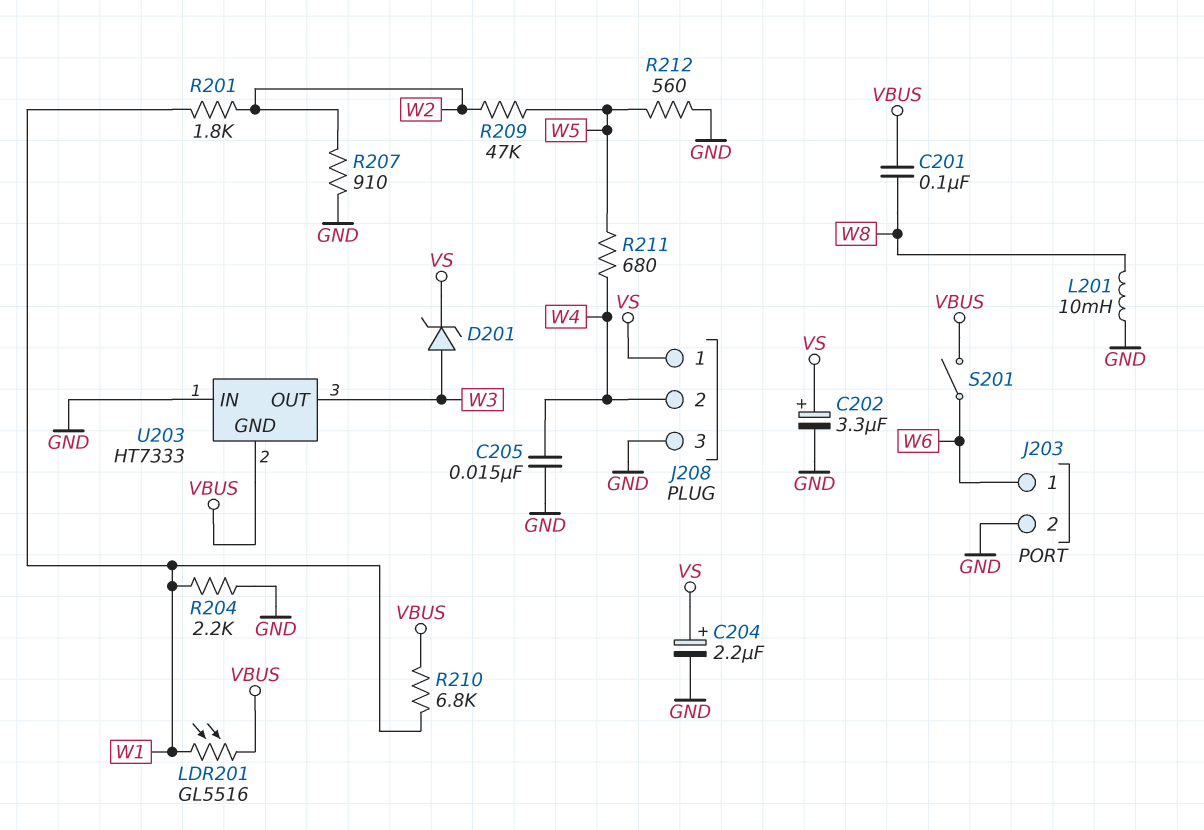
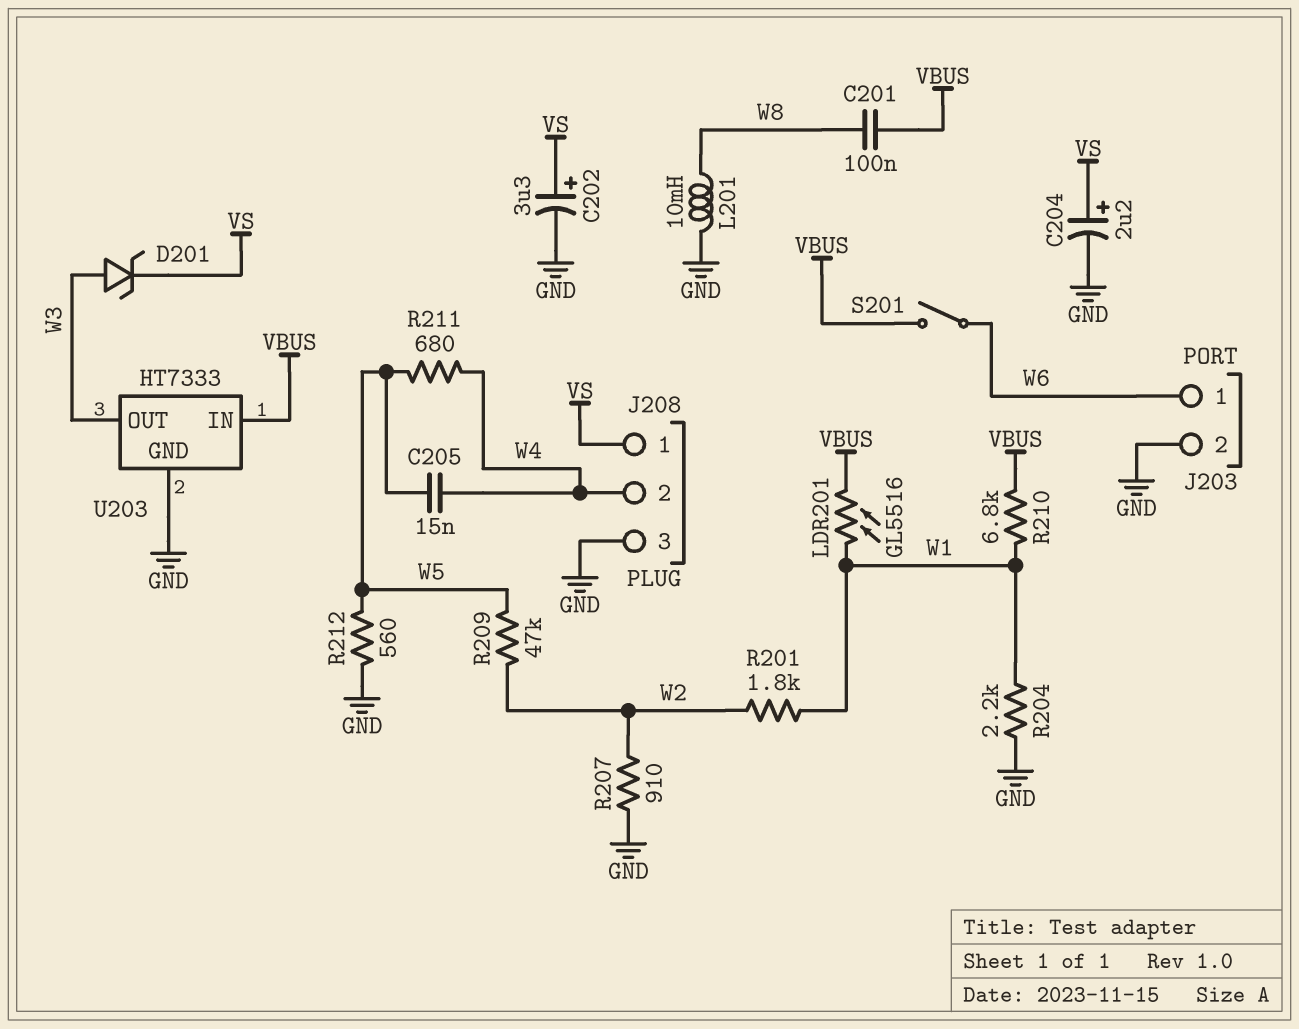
C205: 15nF (GND, W4) -> 15nF (W4, W5)
U203 pin GND: VBUS -> GND
U203 pin IN: GND -> VBUS

